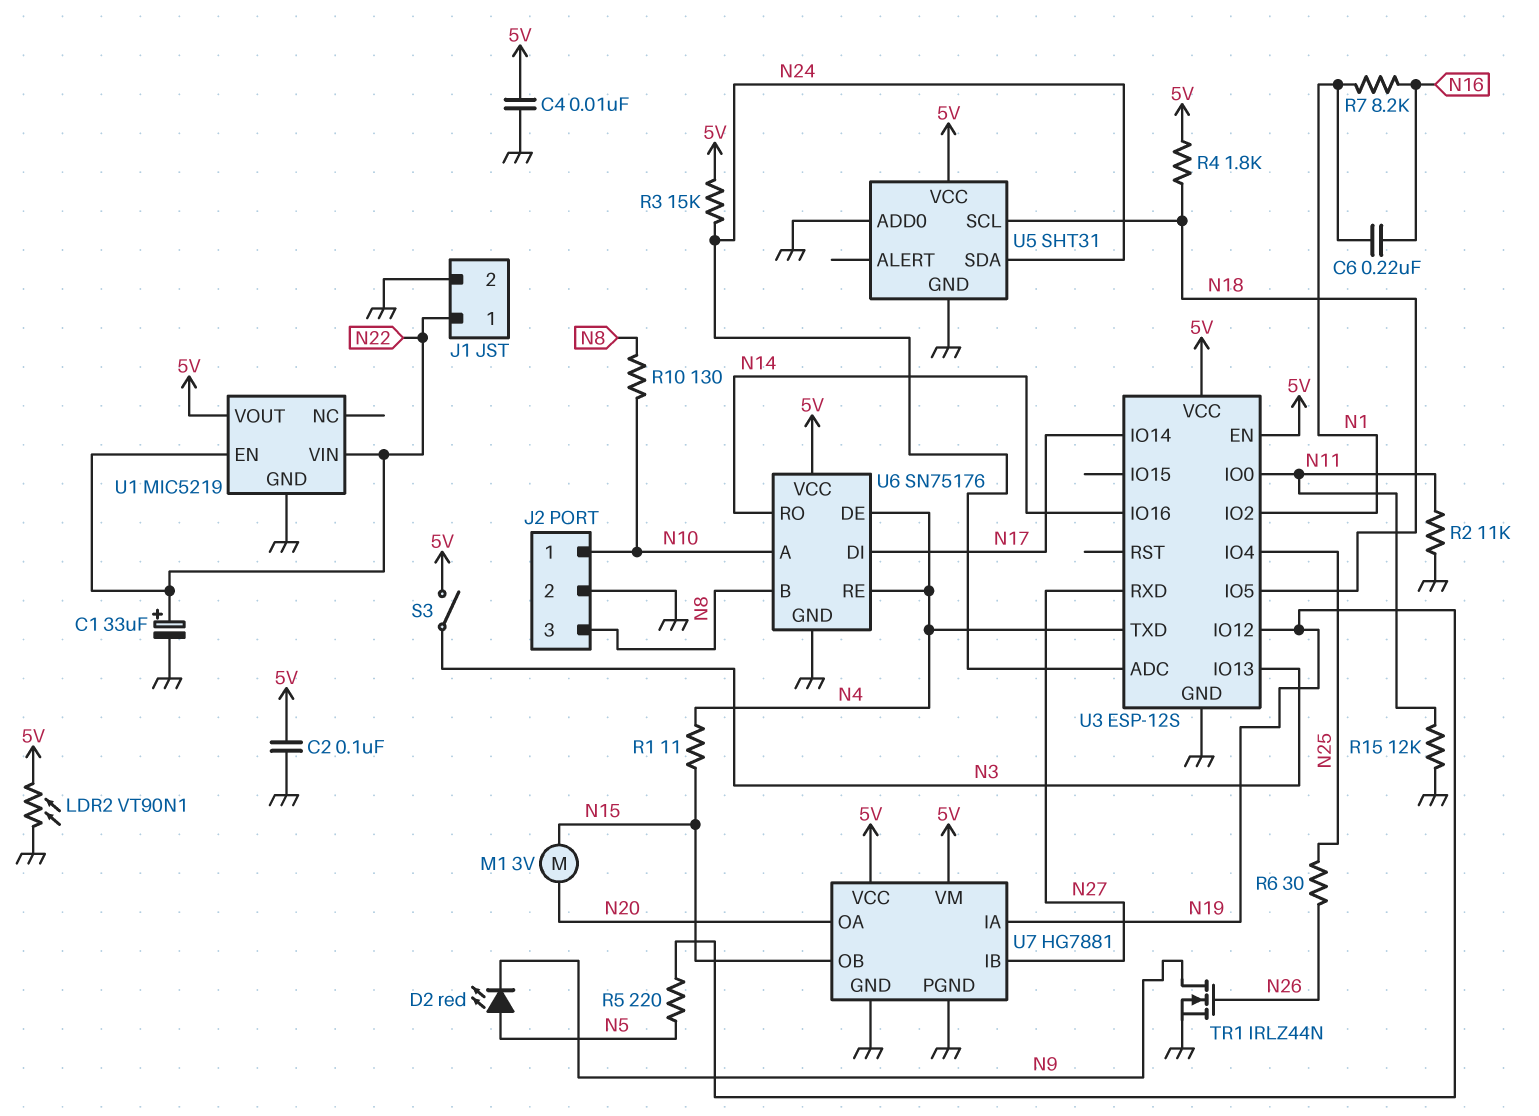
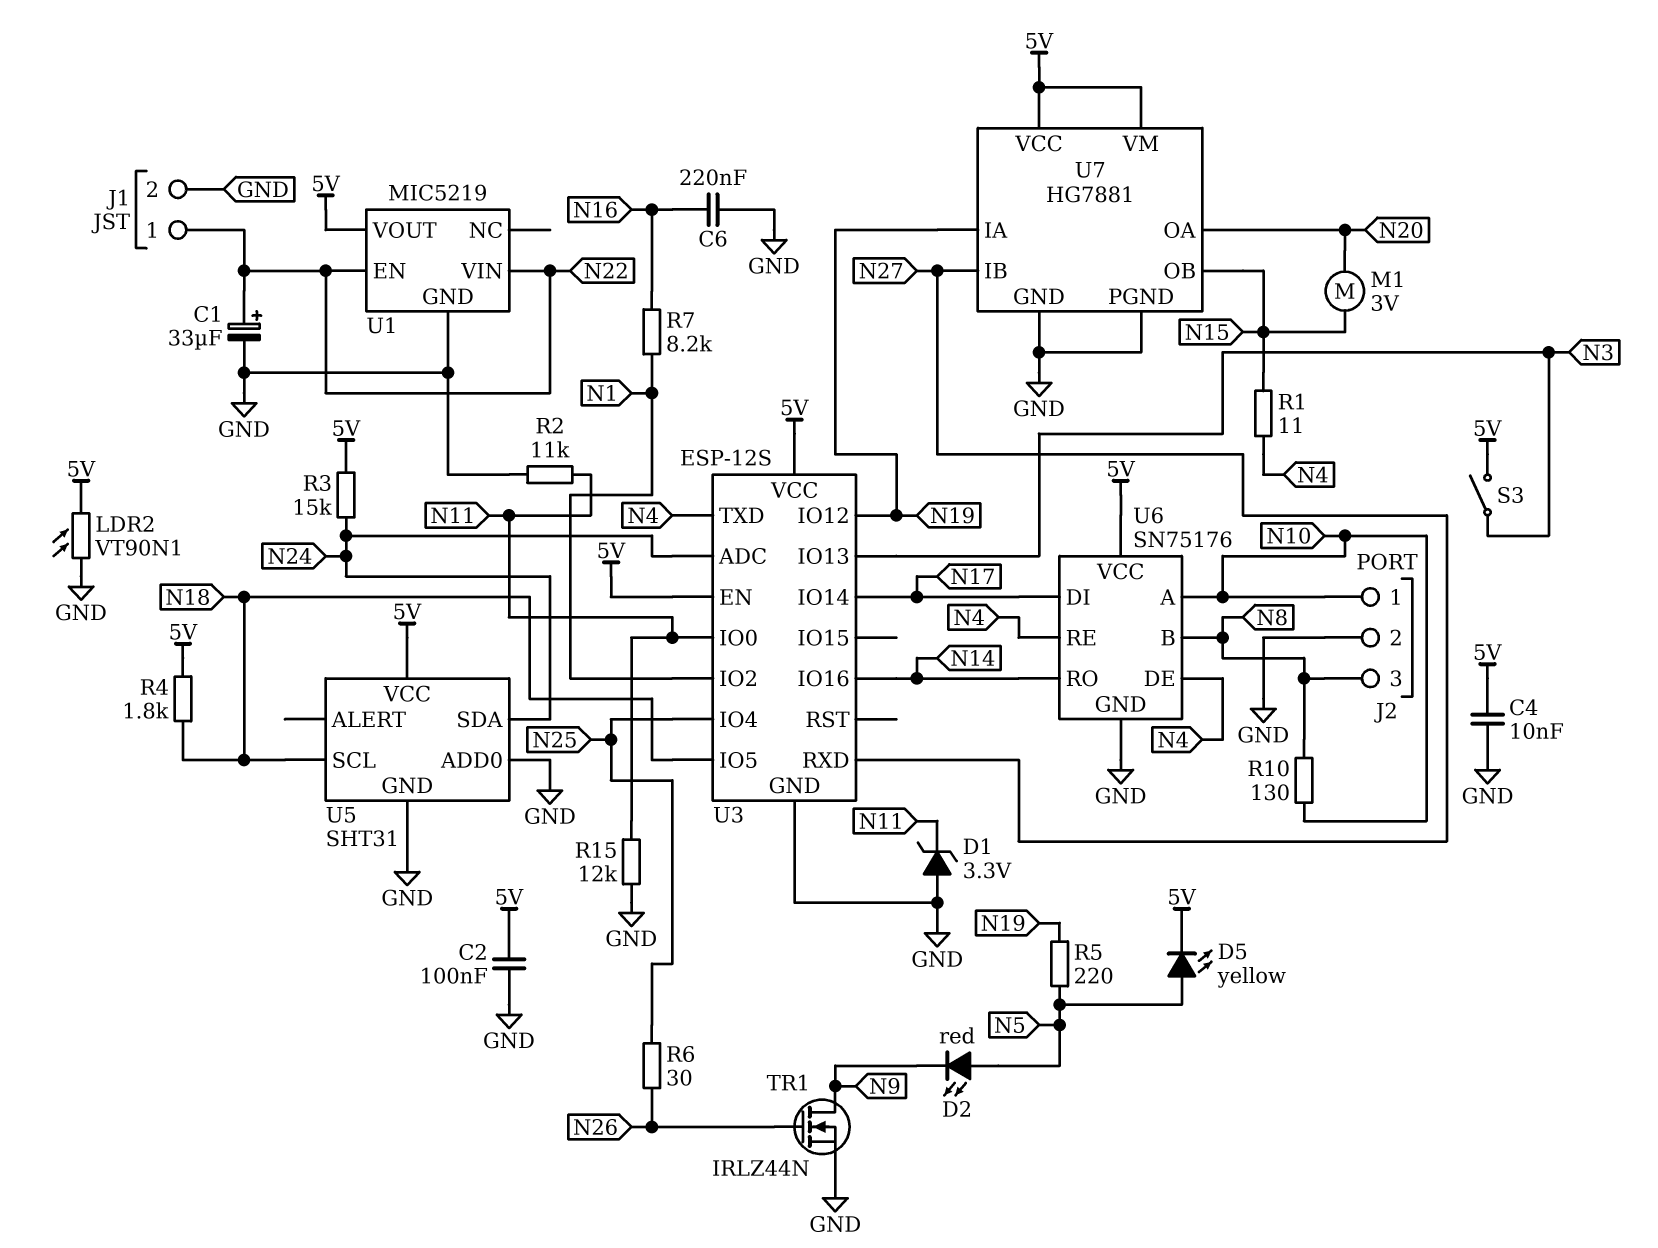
C6: 220nF (N1, N16) -> 220nF (GND, N16)
D1: none -> zener 3.3V (A GND, K N11)
D5: none -> LED yellow (A N5, K 5V)

